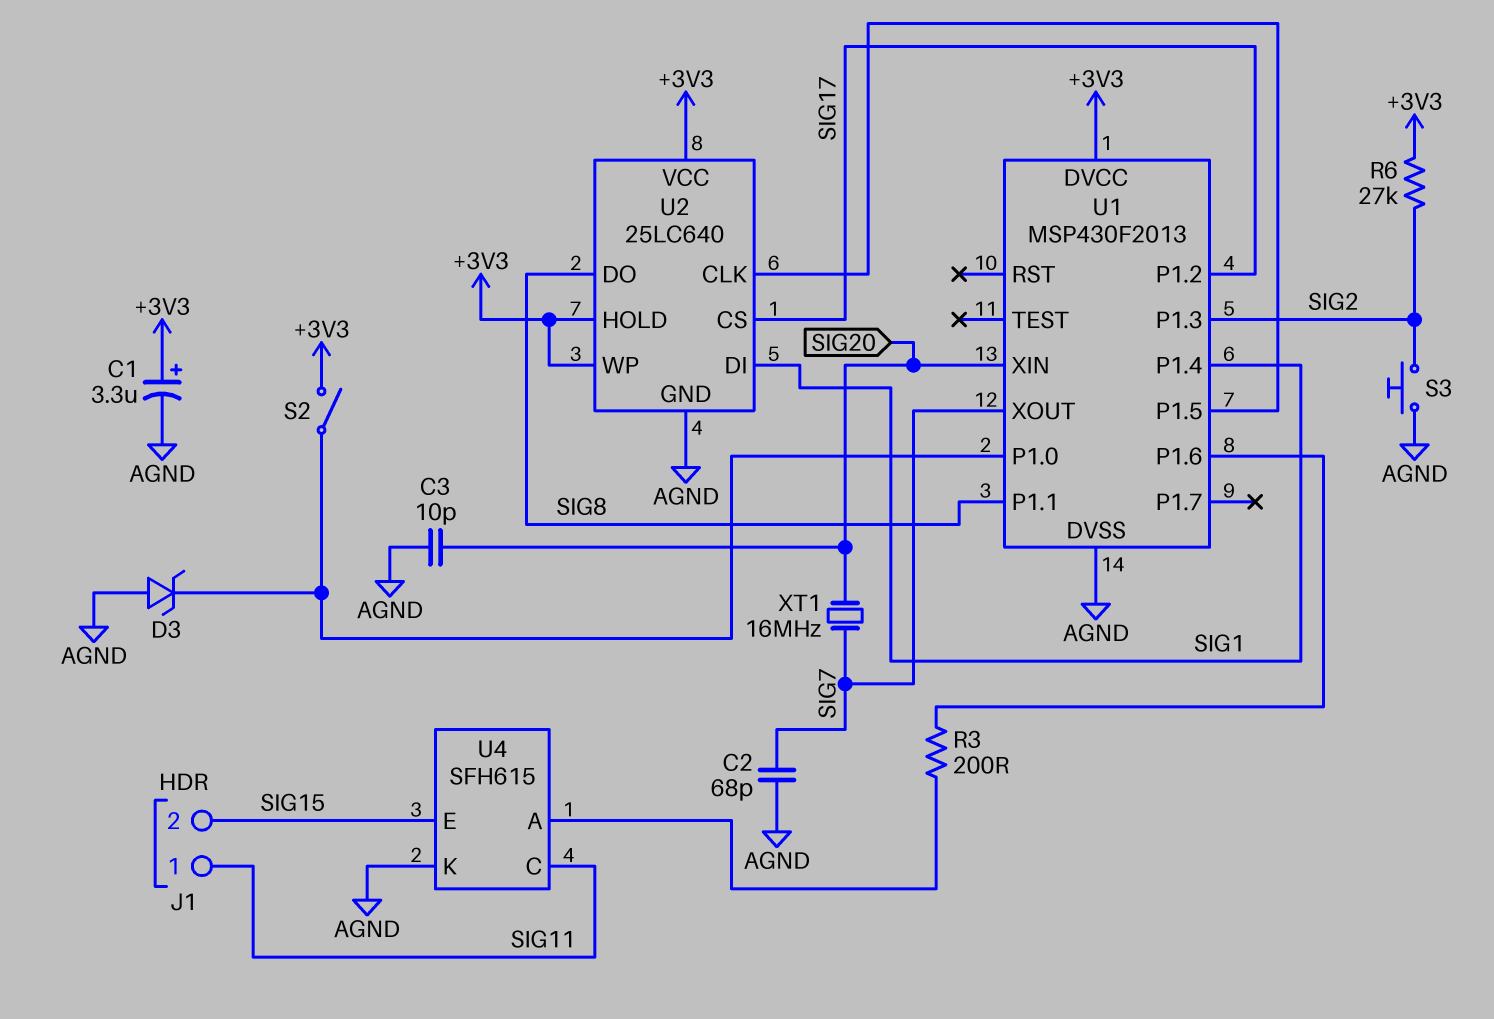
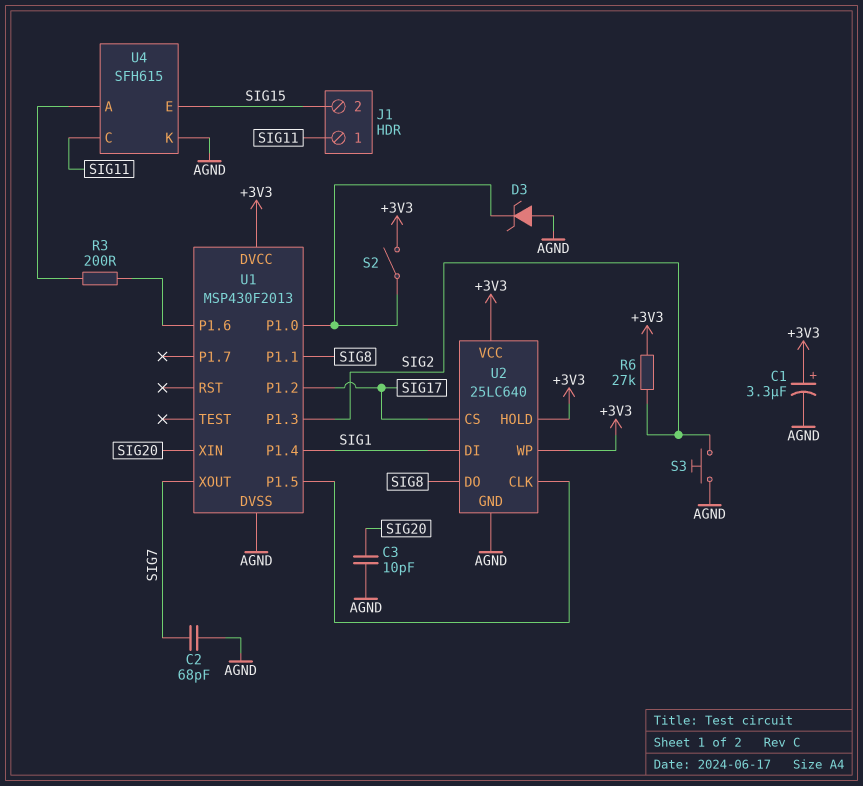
XT1: 16MHz (SIG7, SIG20) -> none

